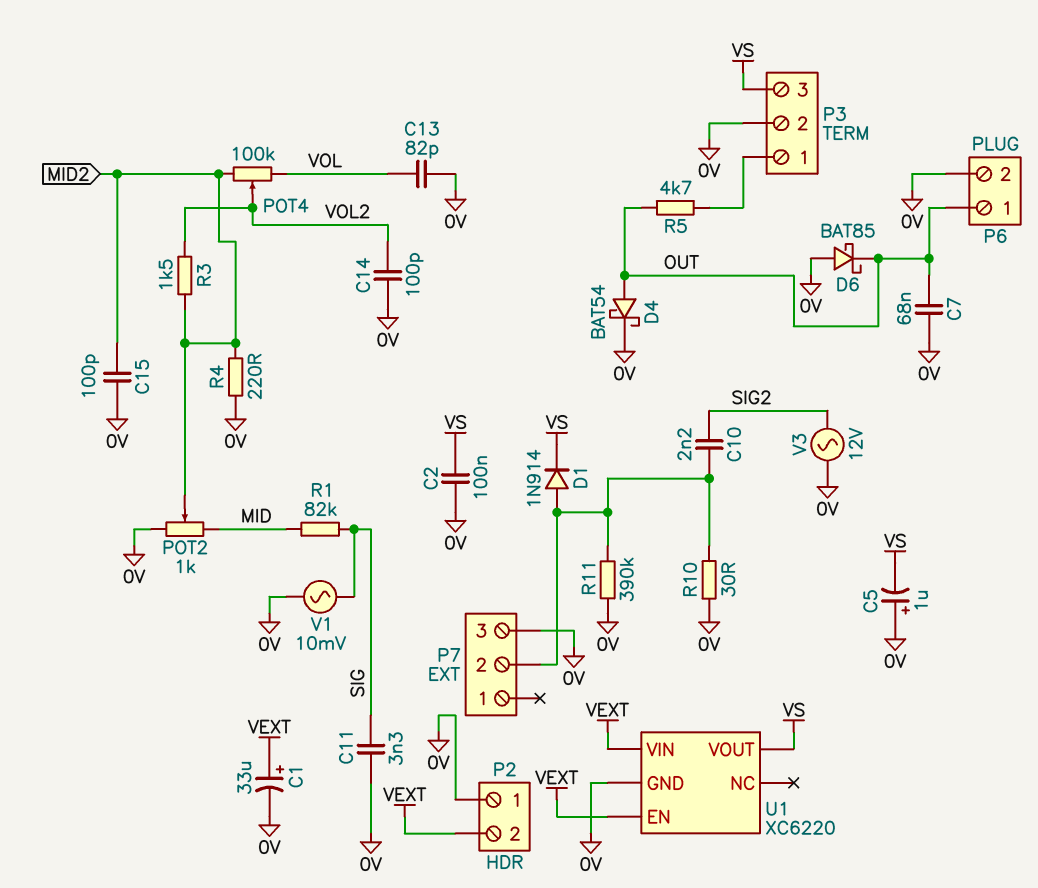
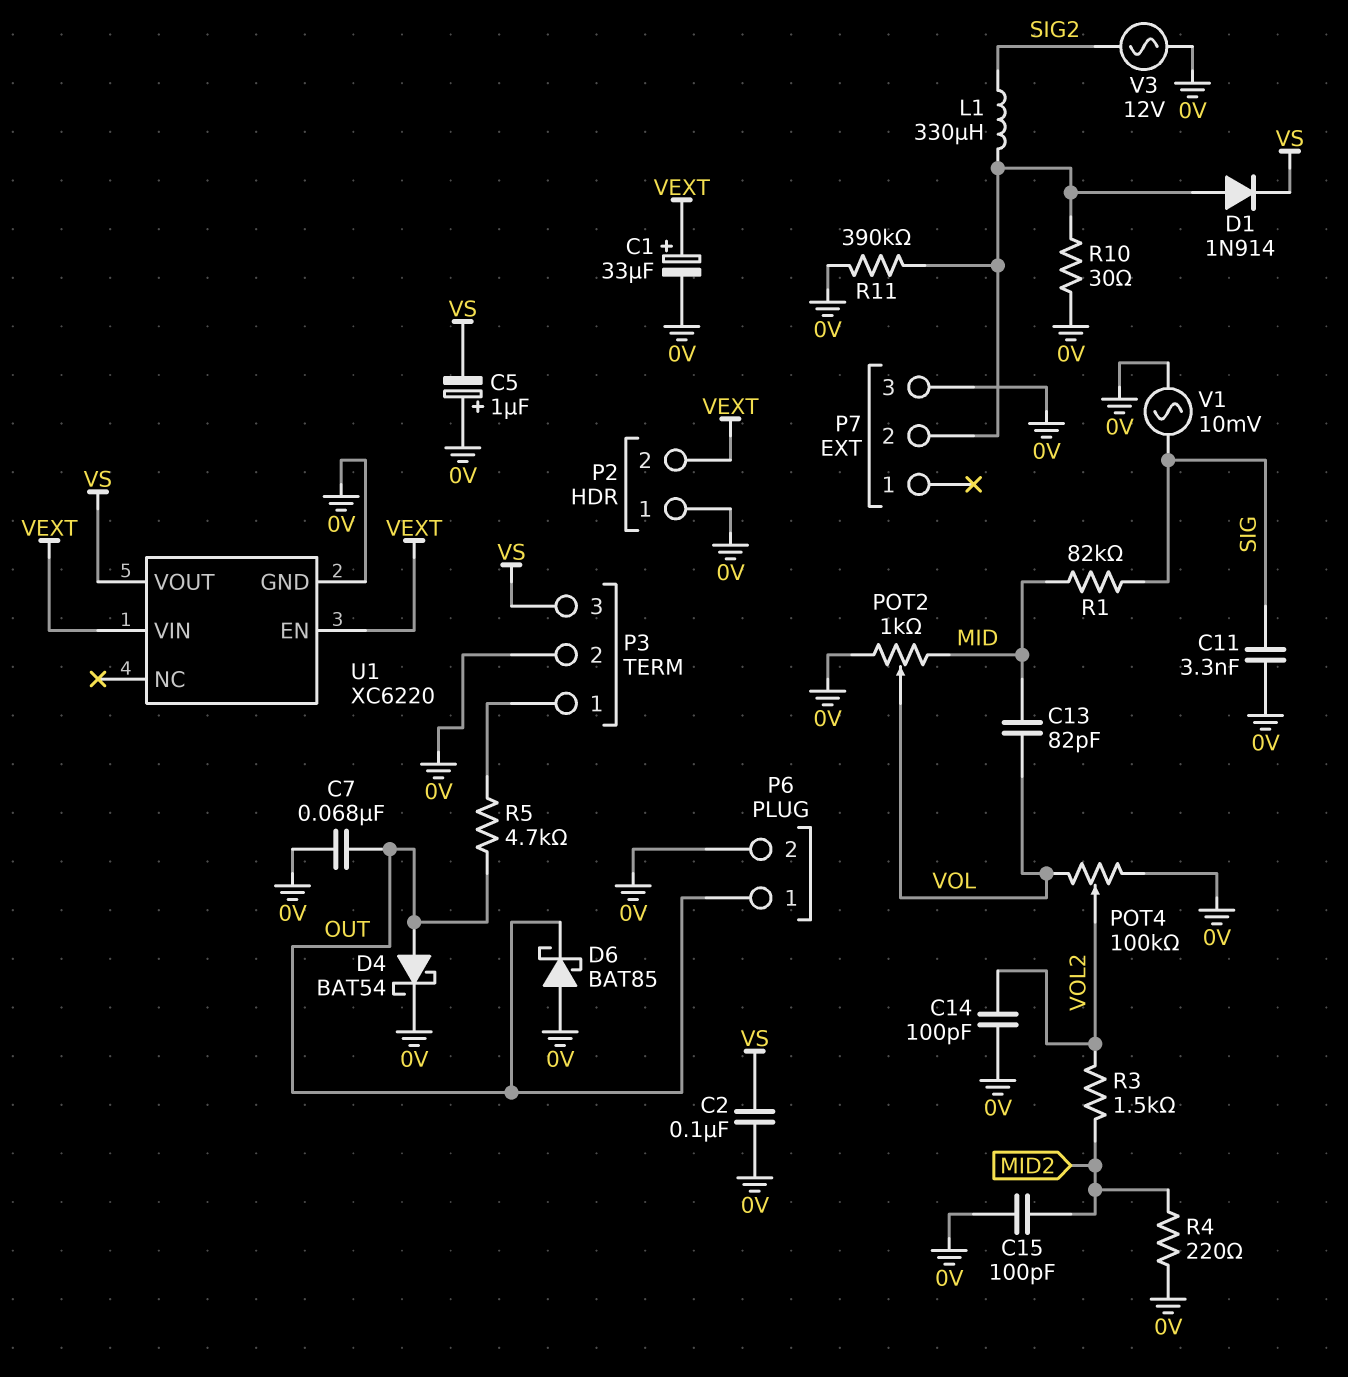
C10: 2.2nF (P7/2, SIG2) -> none
C13: 82pF (0V, VOL) -> 82pF (MID, VOL)
L1: none -> 330uH (P7/2, SIG2)
POT2: 1k (0V, MID, wiper MID2) -> 1k (0V, MID, wiper VOL)
POT4: 100k (MID2, VOL, wiper VOL2) -> 100k (0V, VOL, wiper VOL2)

